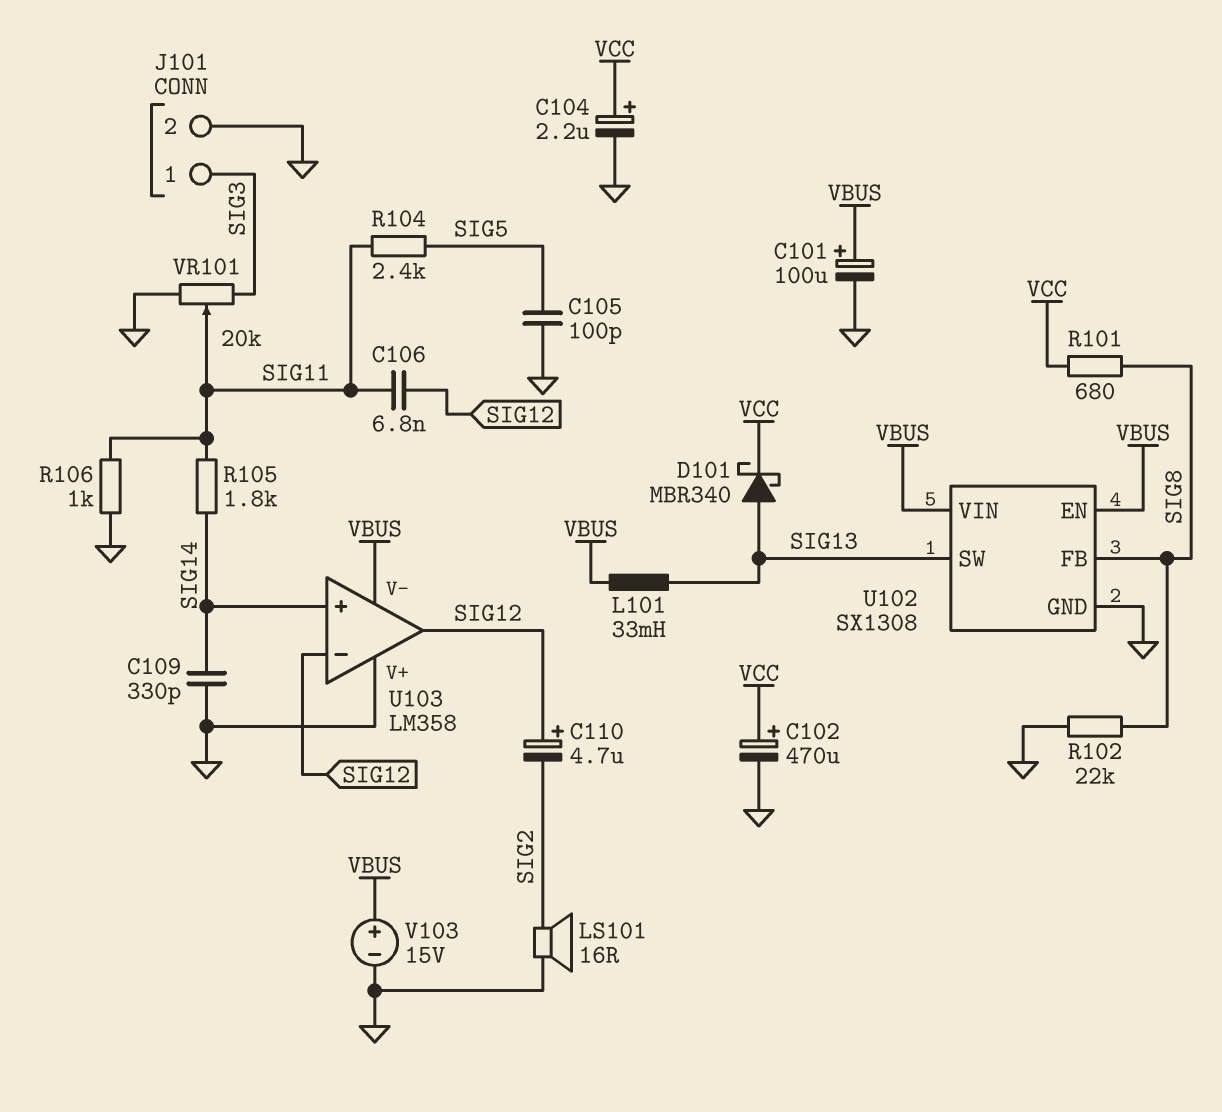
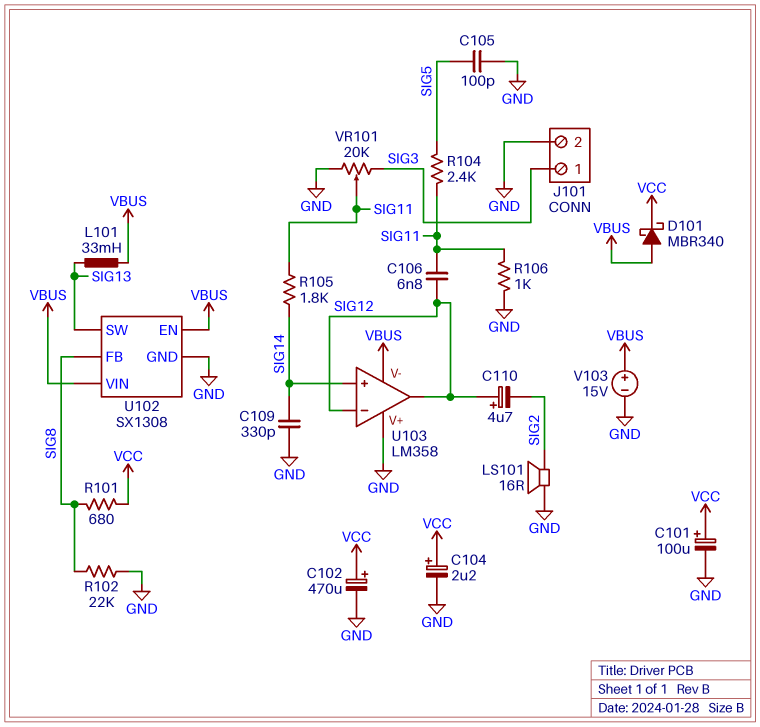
C101: 100uF (plus VBUS, minus GND) -> 100uF (plus VCC, minus GND)
D101: schottky MBR340 (A SIG13, K VCC) -> schottky MBR340 (A VBUS, K VCC)

